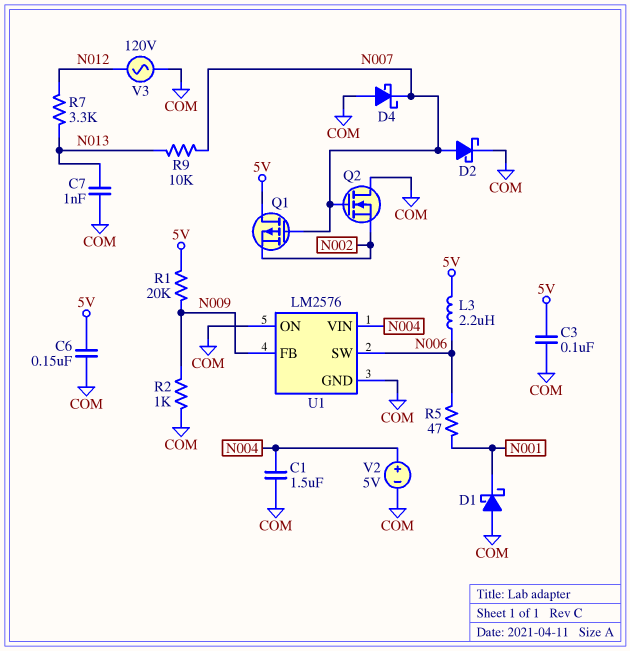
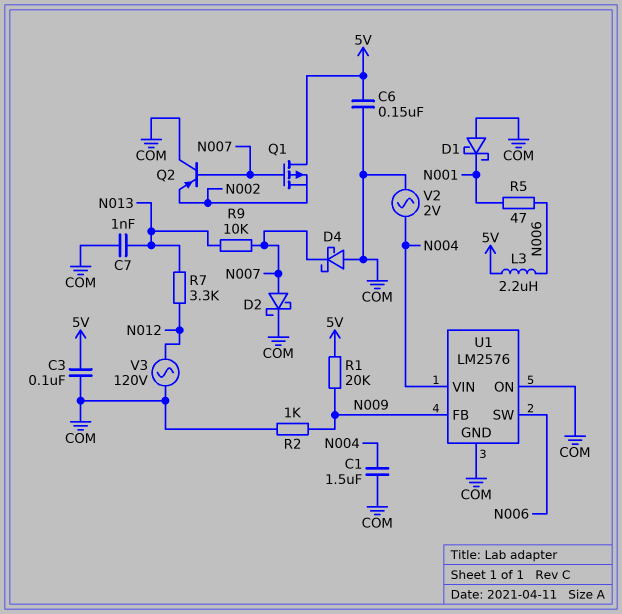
Q2: NMOS (G N007, D COM, S N002) -> PNP (B N007, C COM, E N002)
V2: 5V (plus N004, minus COM) -> AC 2V (COM, N004)

